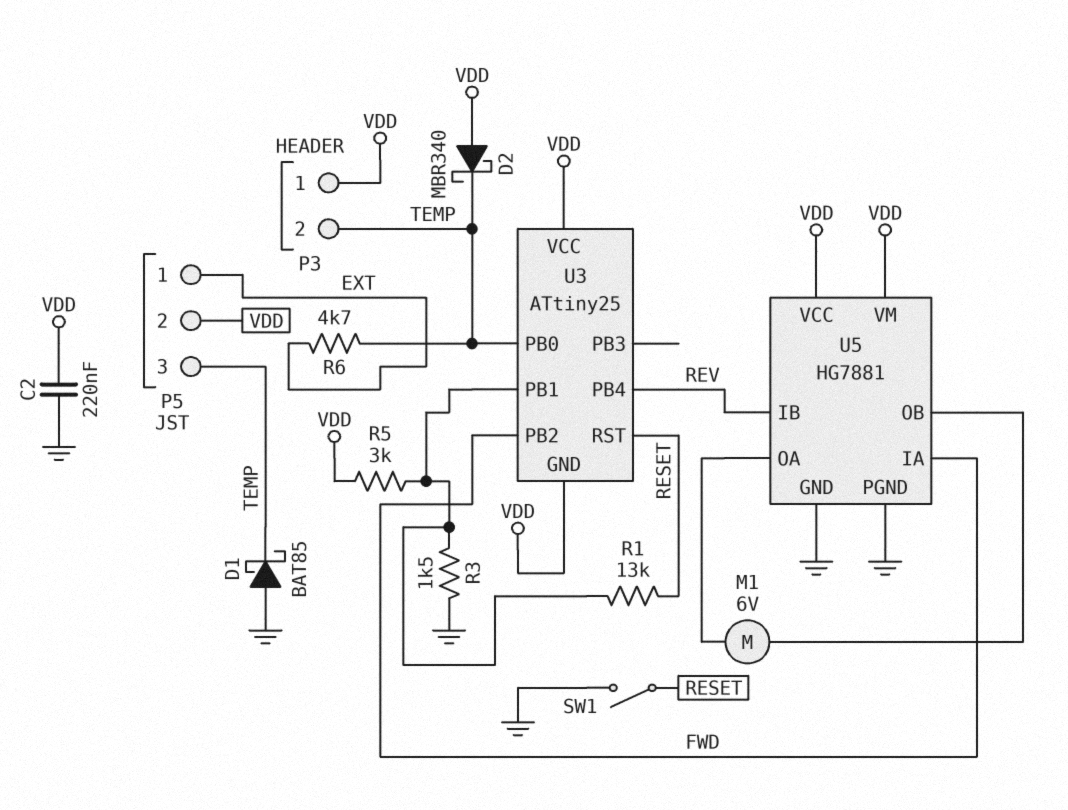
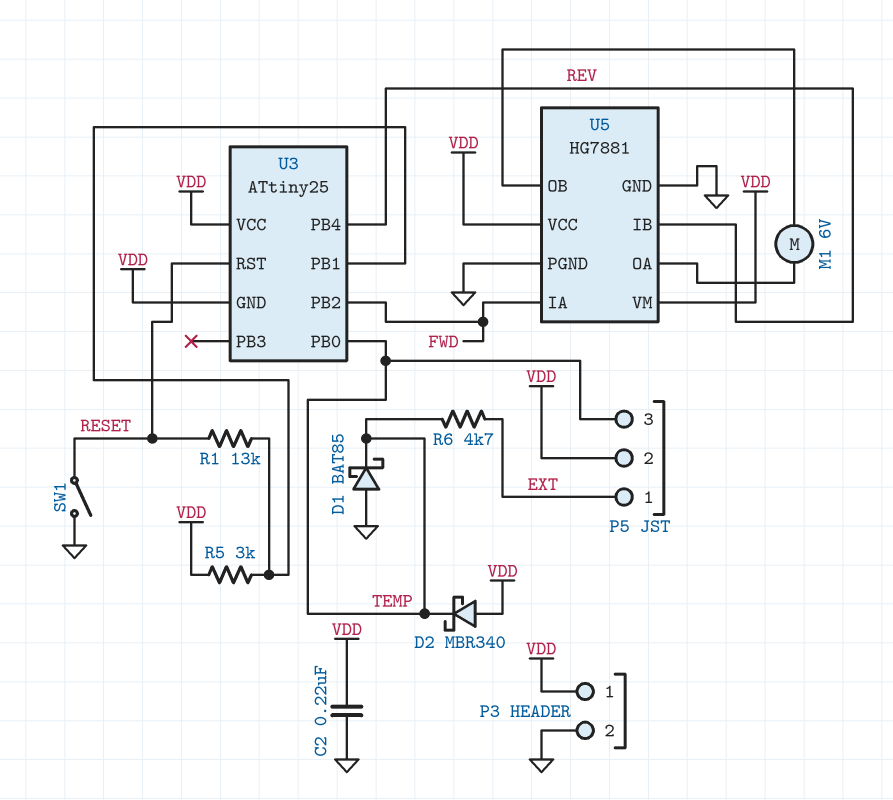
P3 pin 2: TEMP -> GND
R3: 1.5k (GND, U3/PB1) -> none

